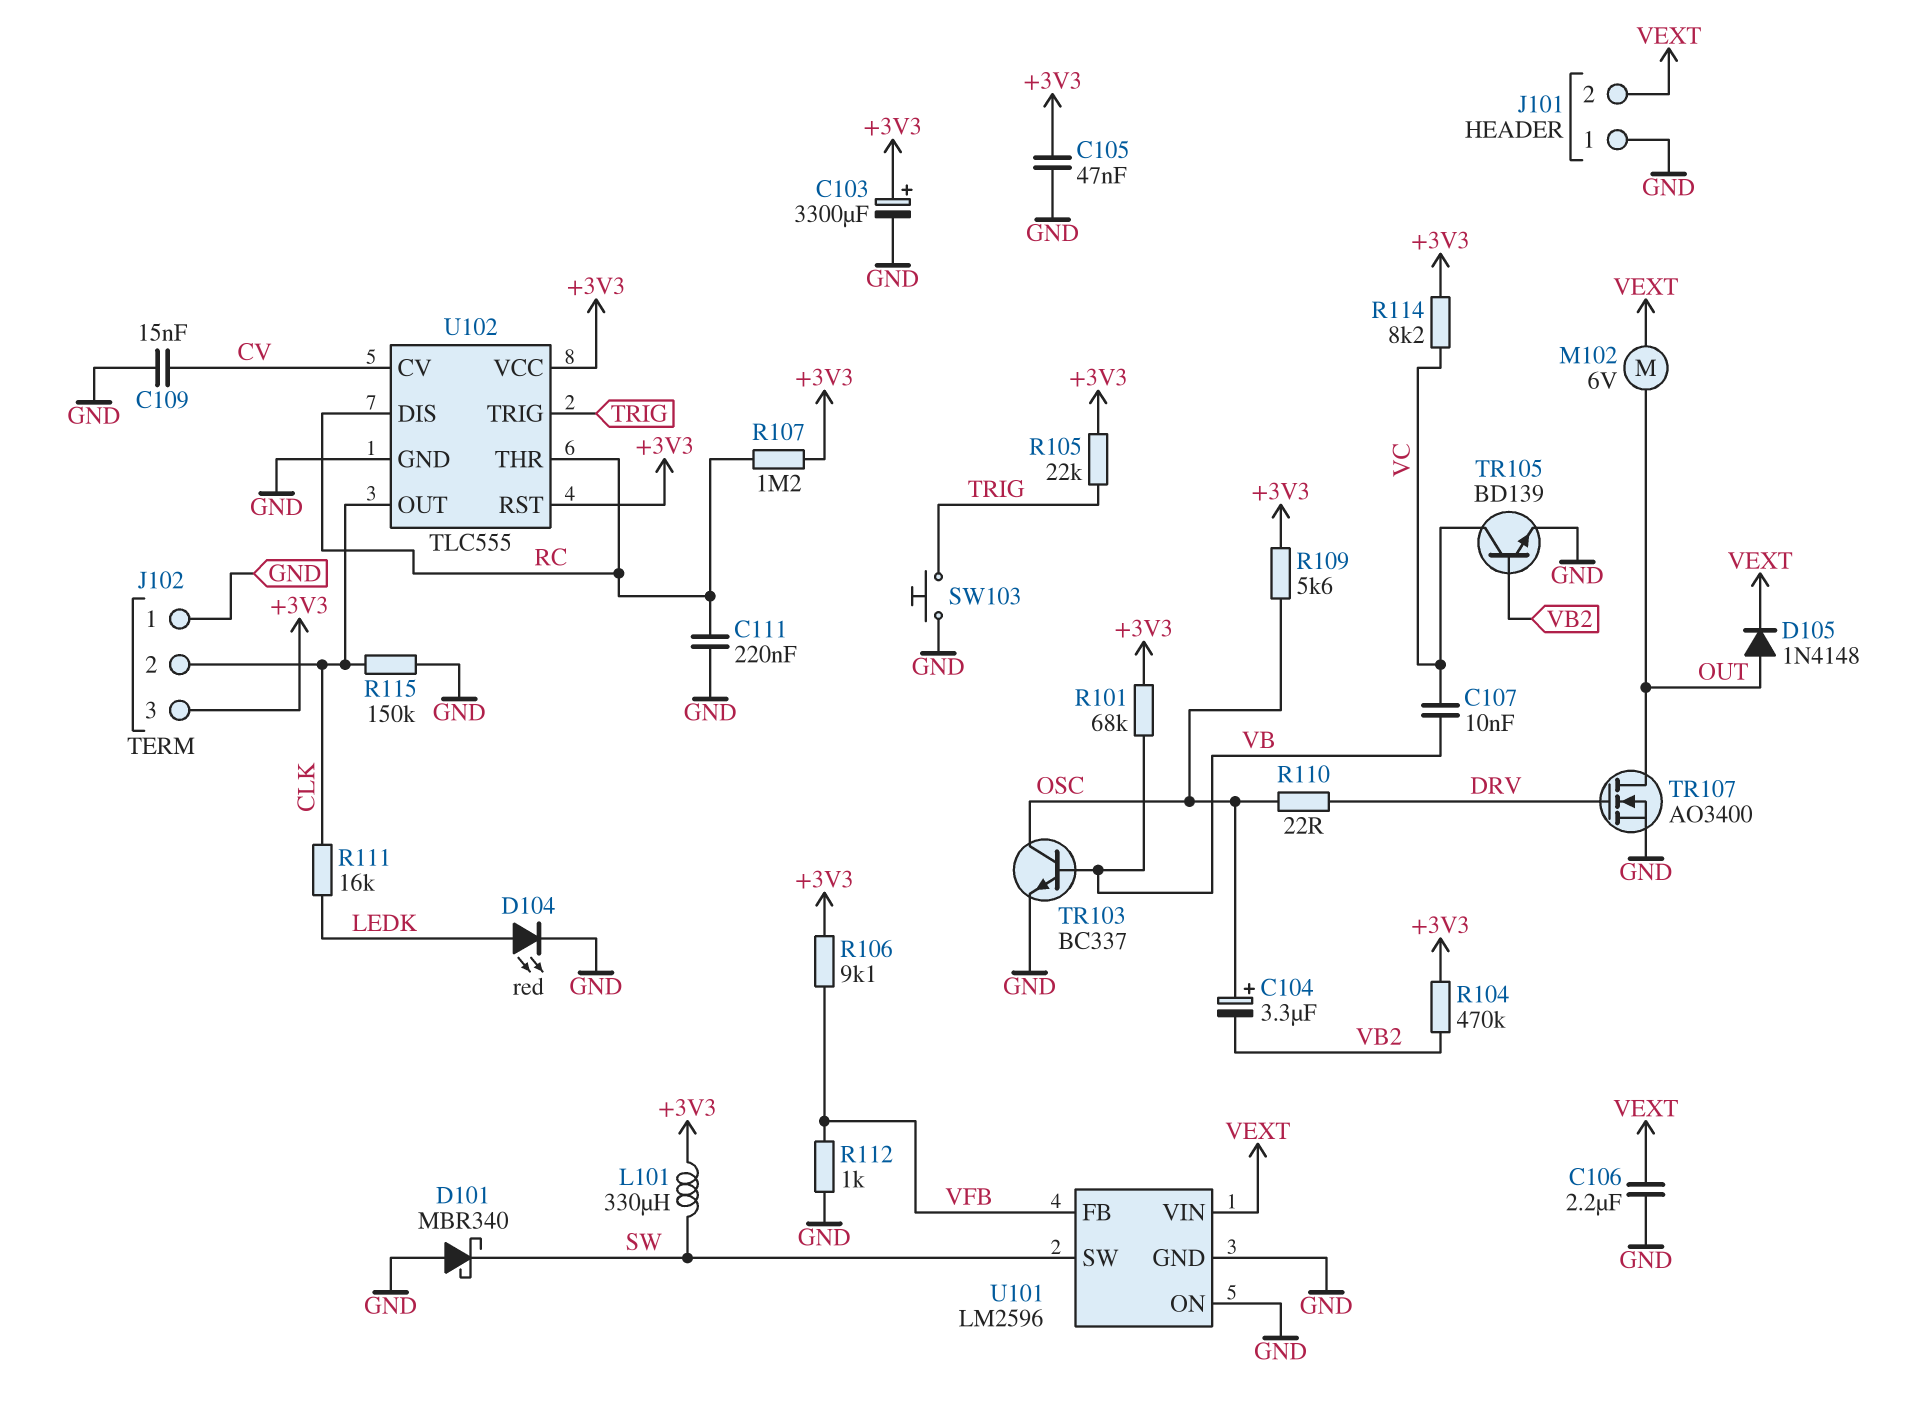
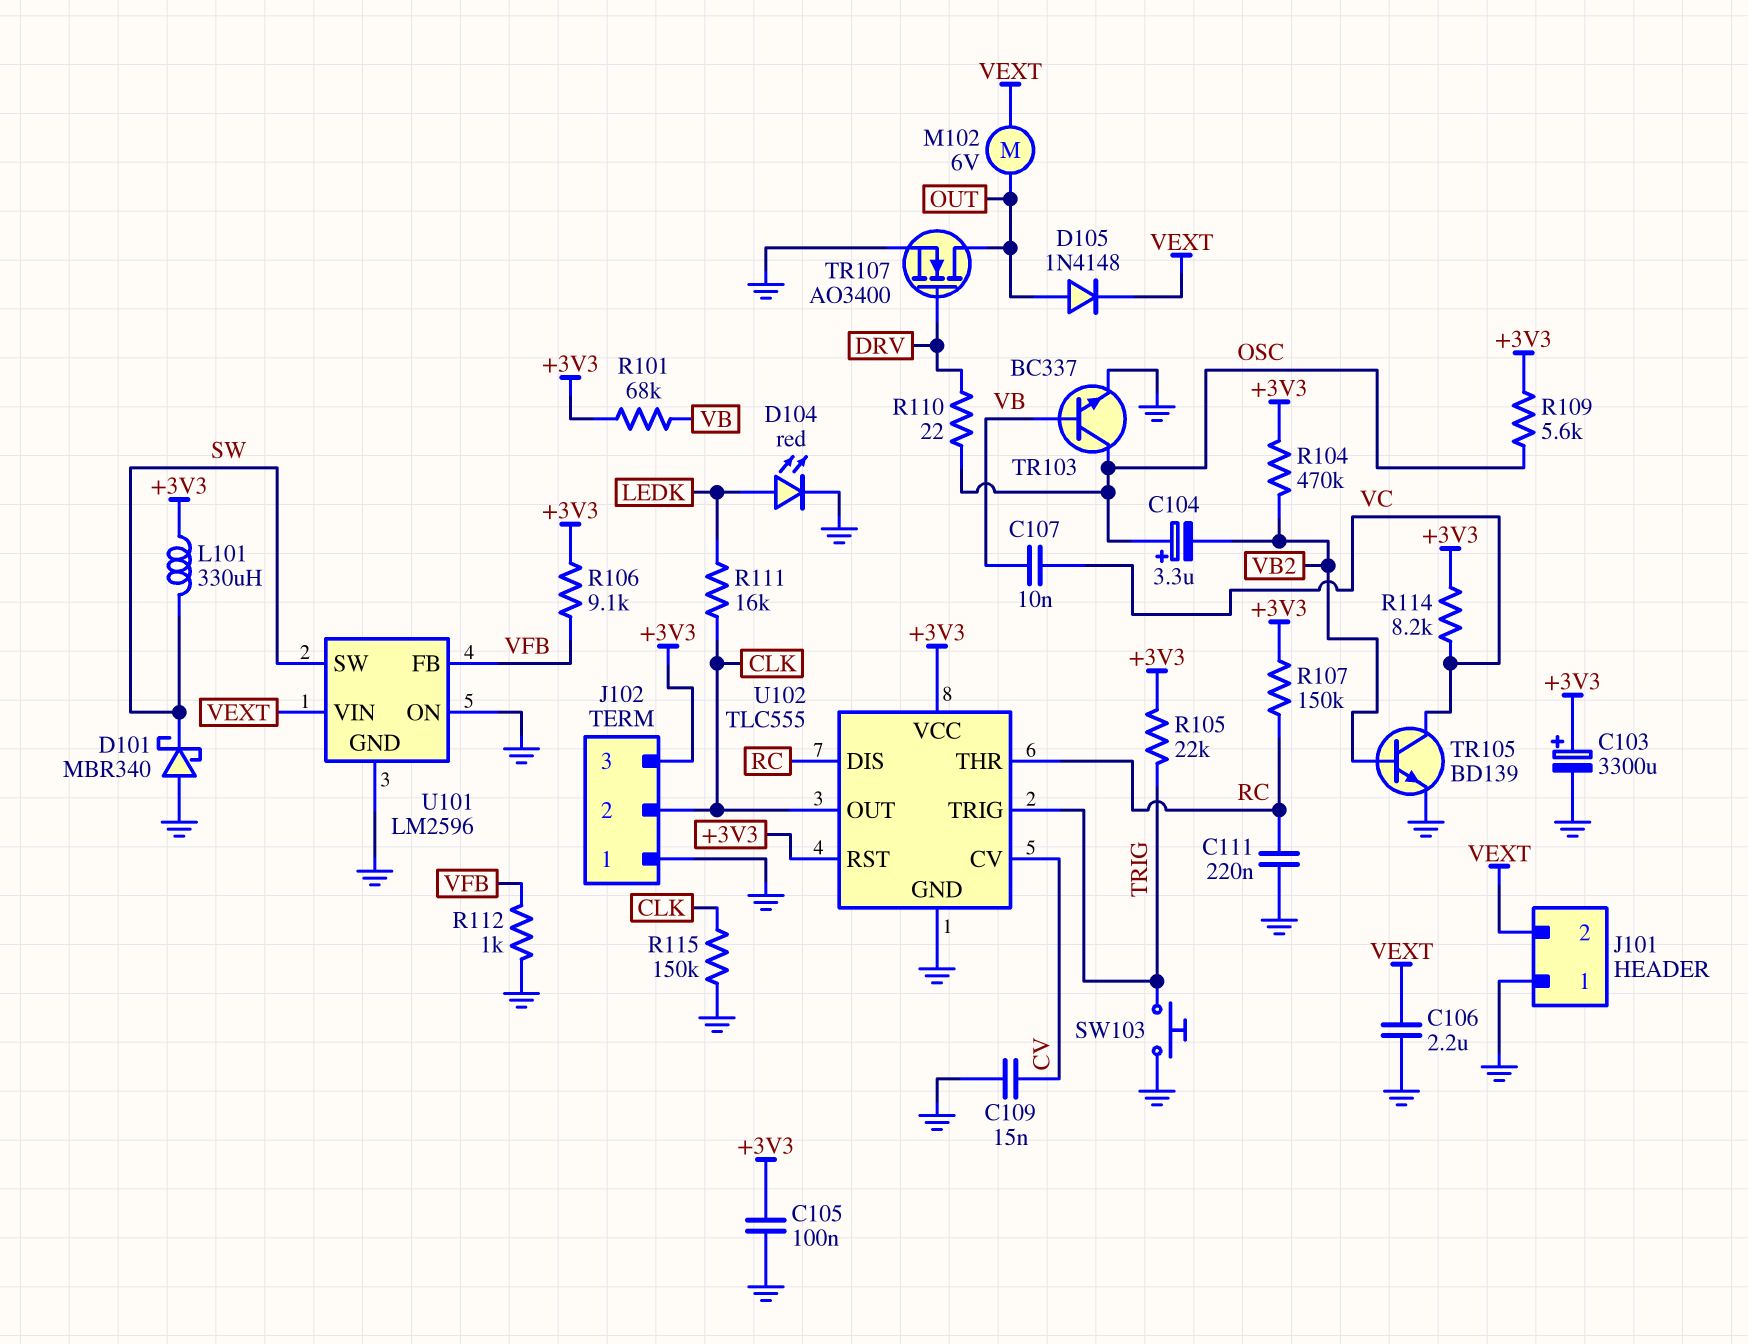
C105: 47nF (+3V3, GND) -> 100nF (+3V3, GND)
R107: 1.2M (+3V3, RC) -> 150k (+3V3, RC)

